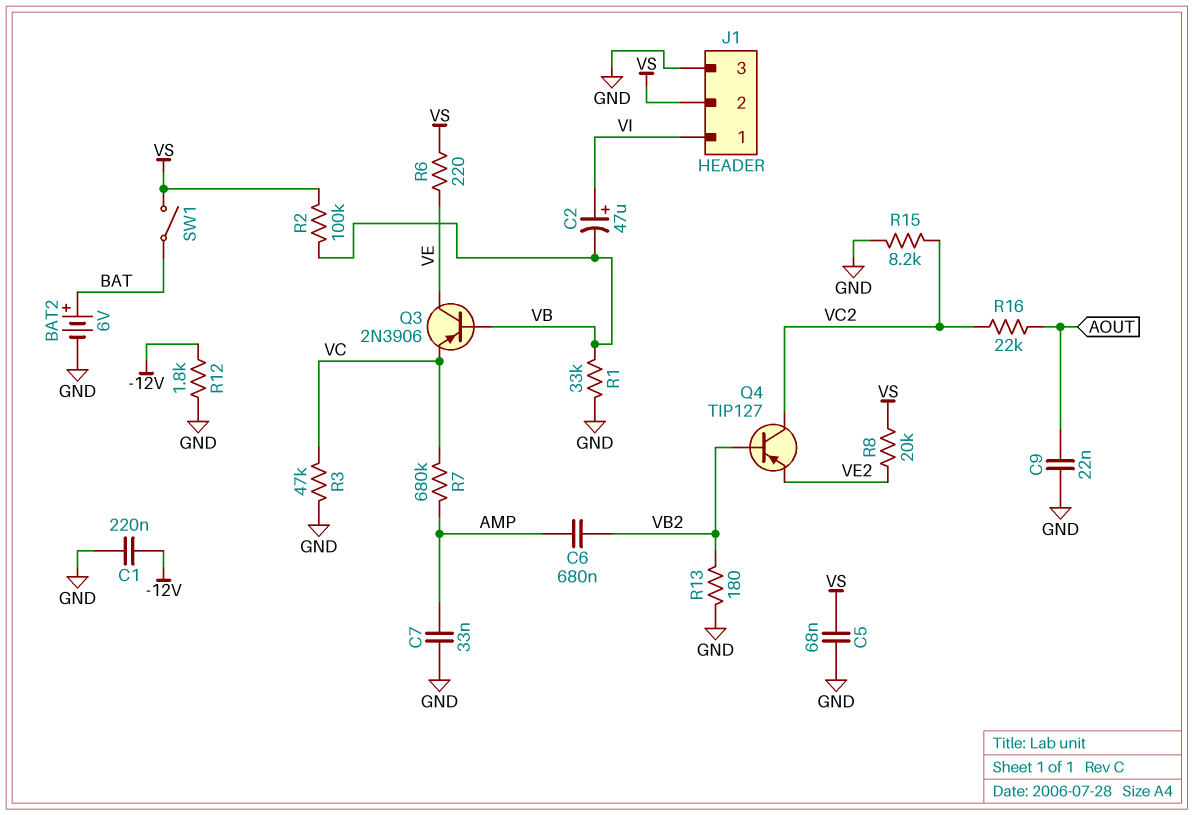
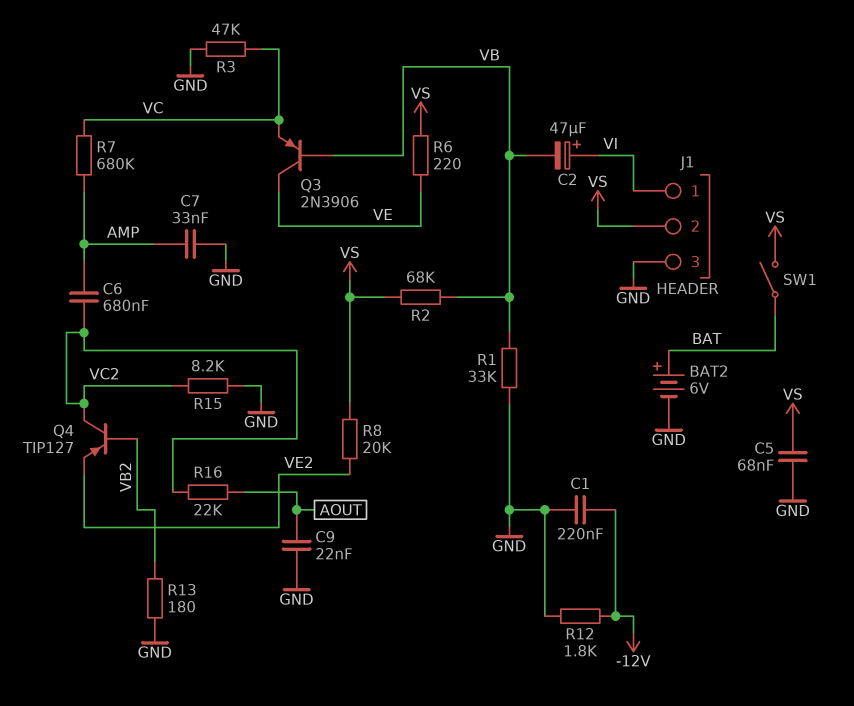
C6: 680nF (AMP, VB2) -> 680nF (AMP, VC2)
R2: 100k (VB, VS) -> 68k (VB, VS)

